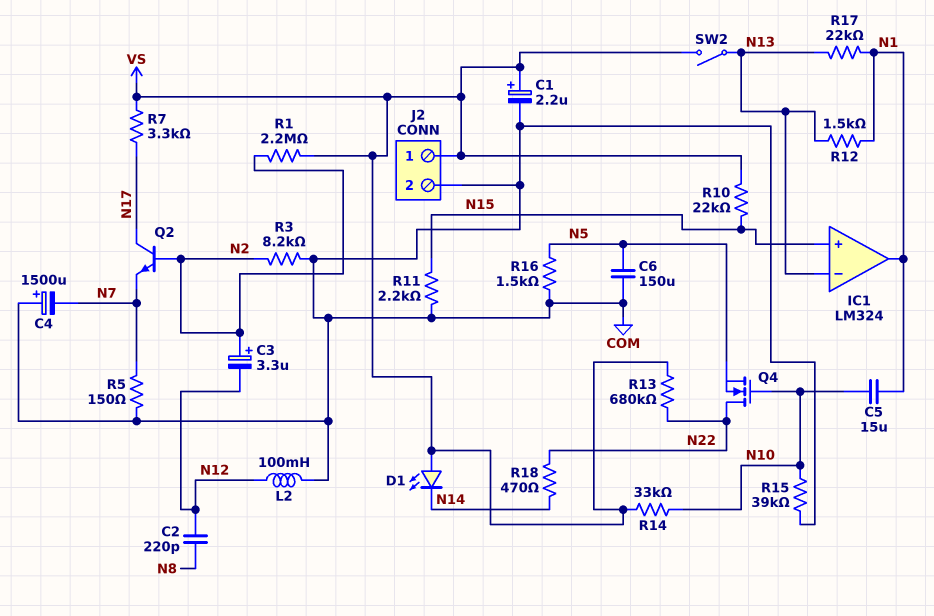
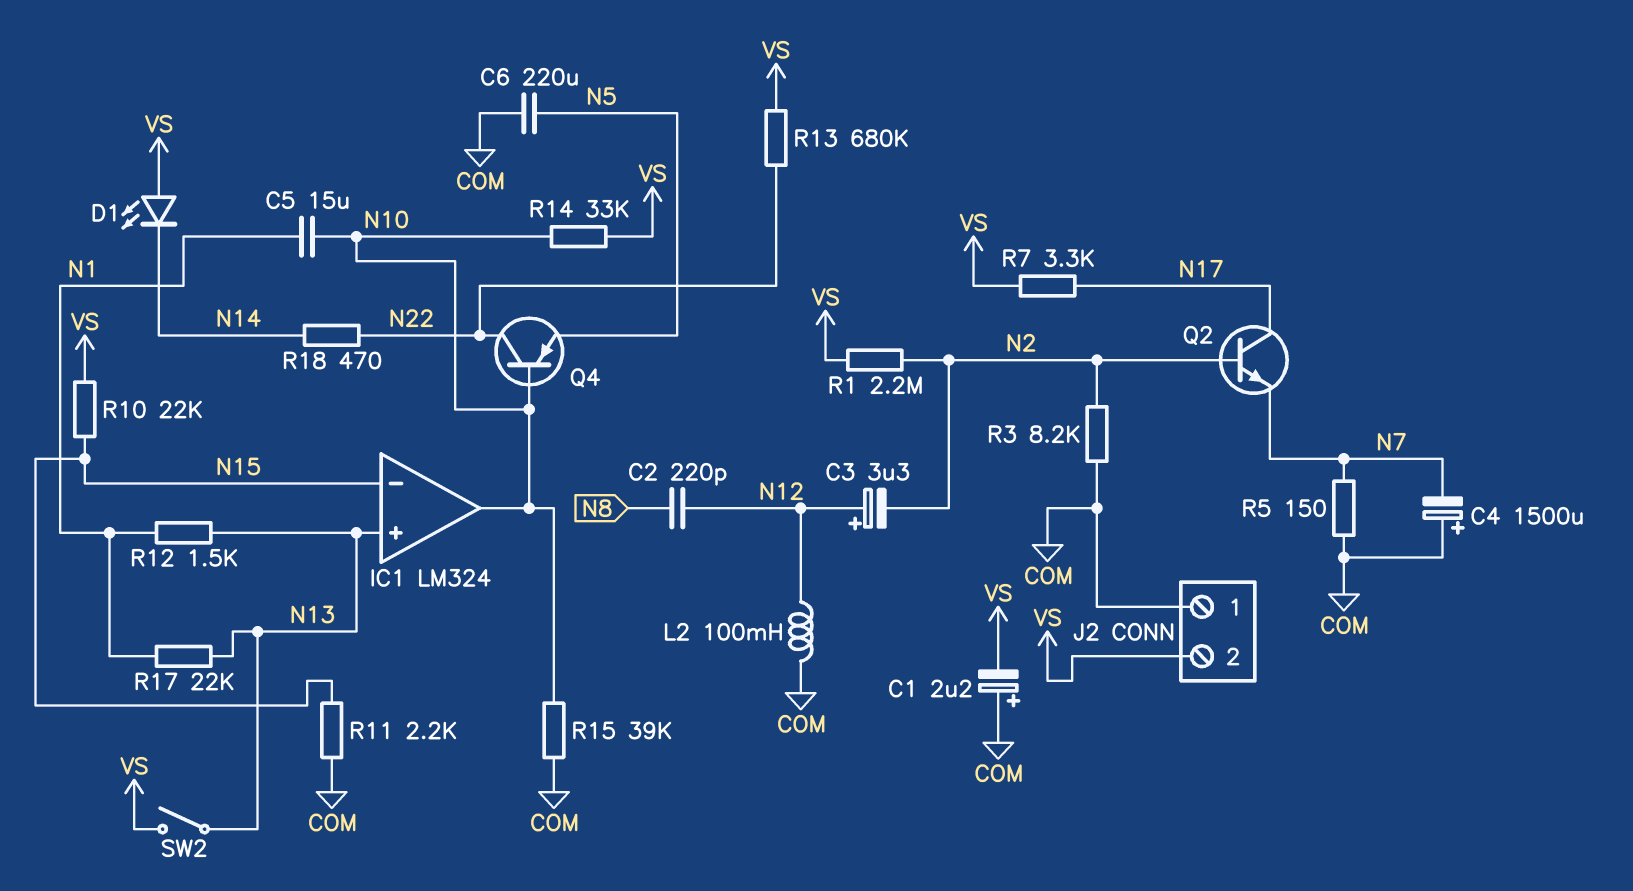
C1: 2.2uF (plus VS, minus COM) -> 2.2uF (plus COM, minus VS)
C3: 3.3uF (plus N2, minus N12) -> 3.3uF (plus N12, minus N2)
C6: 150uF (COM, N5) -> 220uF (COM, N5)
IC1 pin in+: N15 -> N13
IC1 pin in-: N13 -> N15
IC1 pin out: N1 -> N10
J2 pin 1: VS -> COM
J2 pin 2: COM -> VS
Q4: NMOS (G N10, D N22, S N5) -> PNP (B N10, C N22, E N5)
R16: 1.5k (COM, N5) -> none

